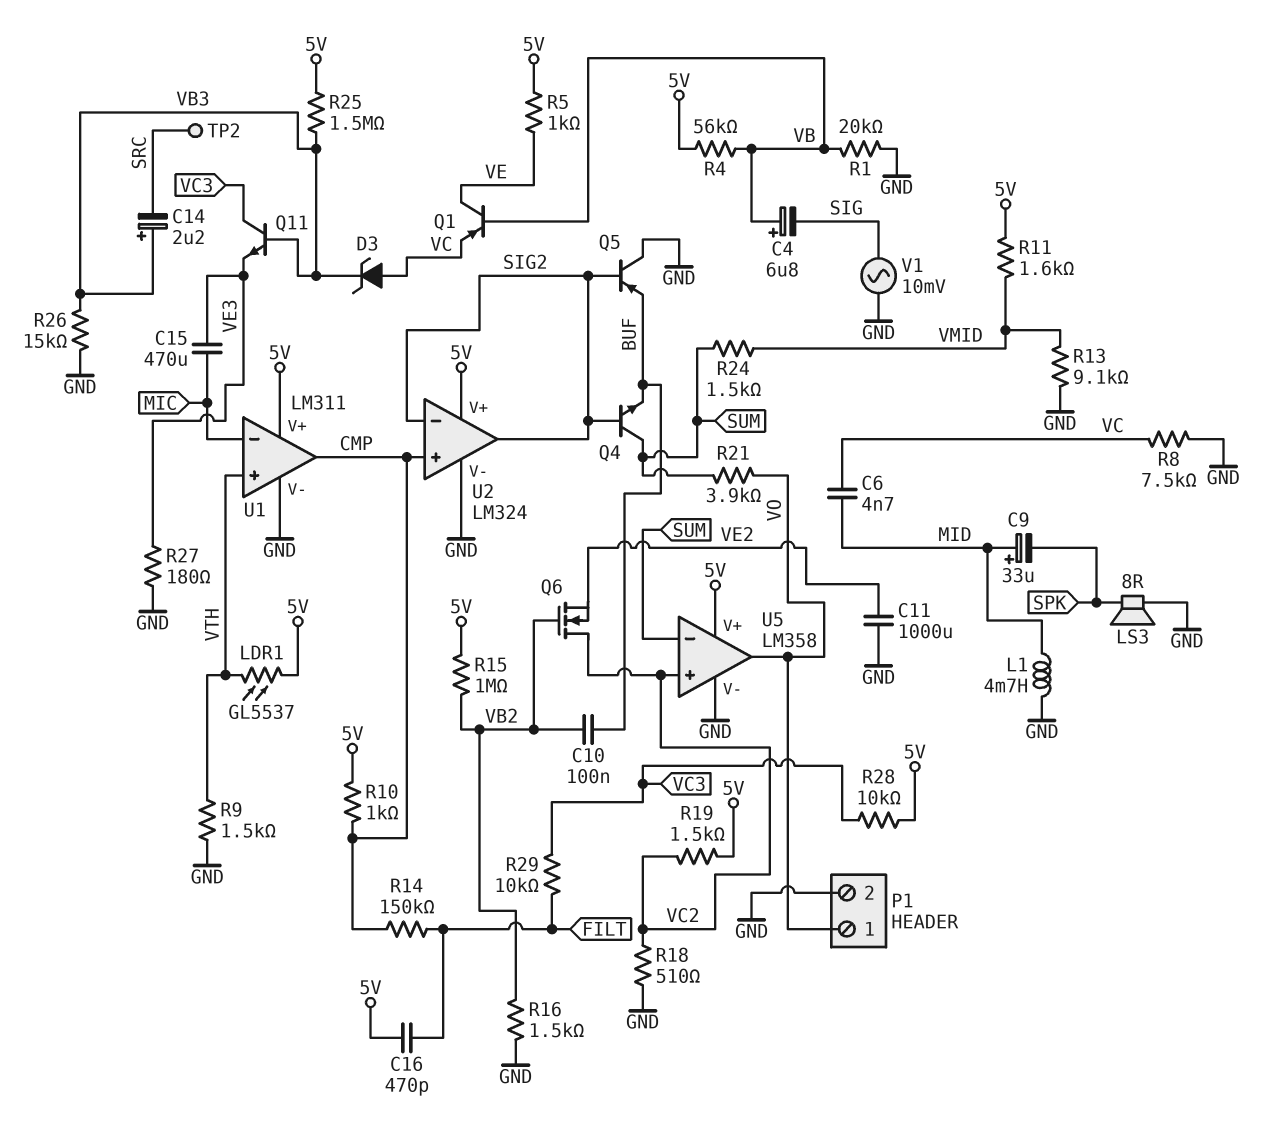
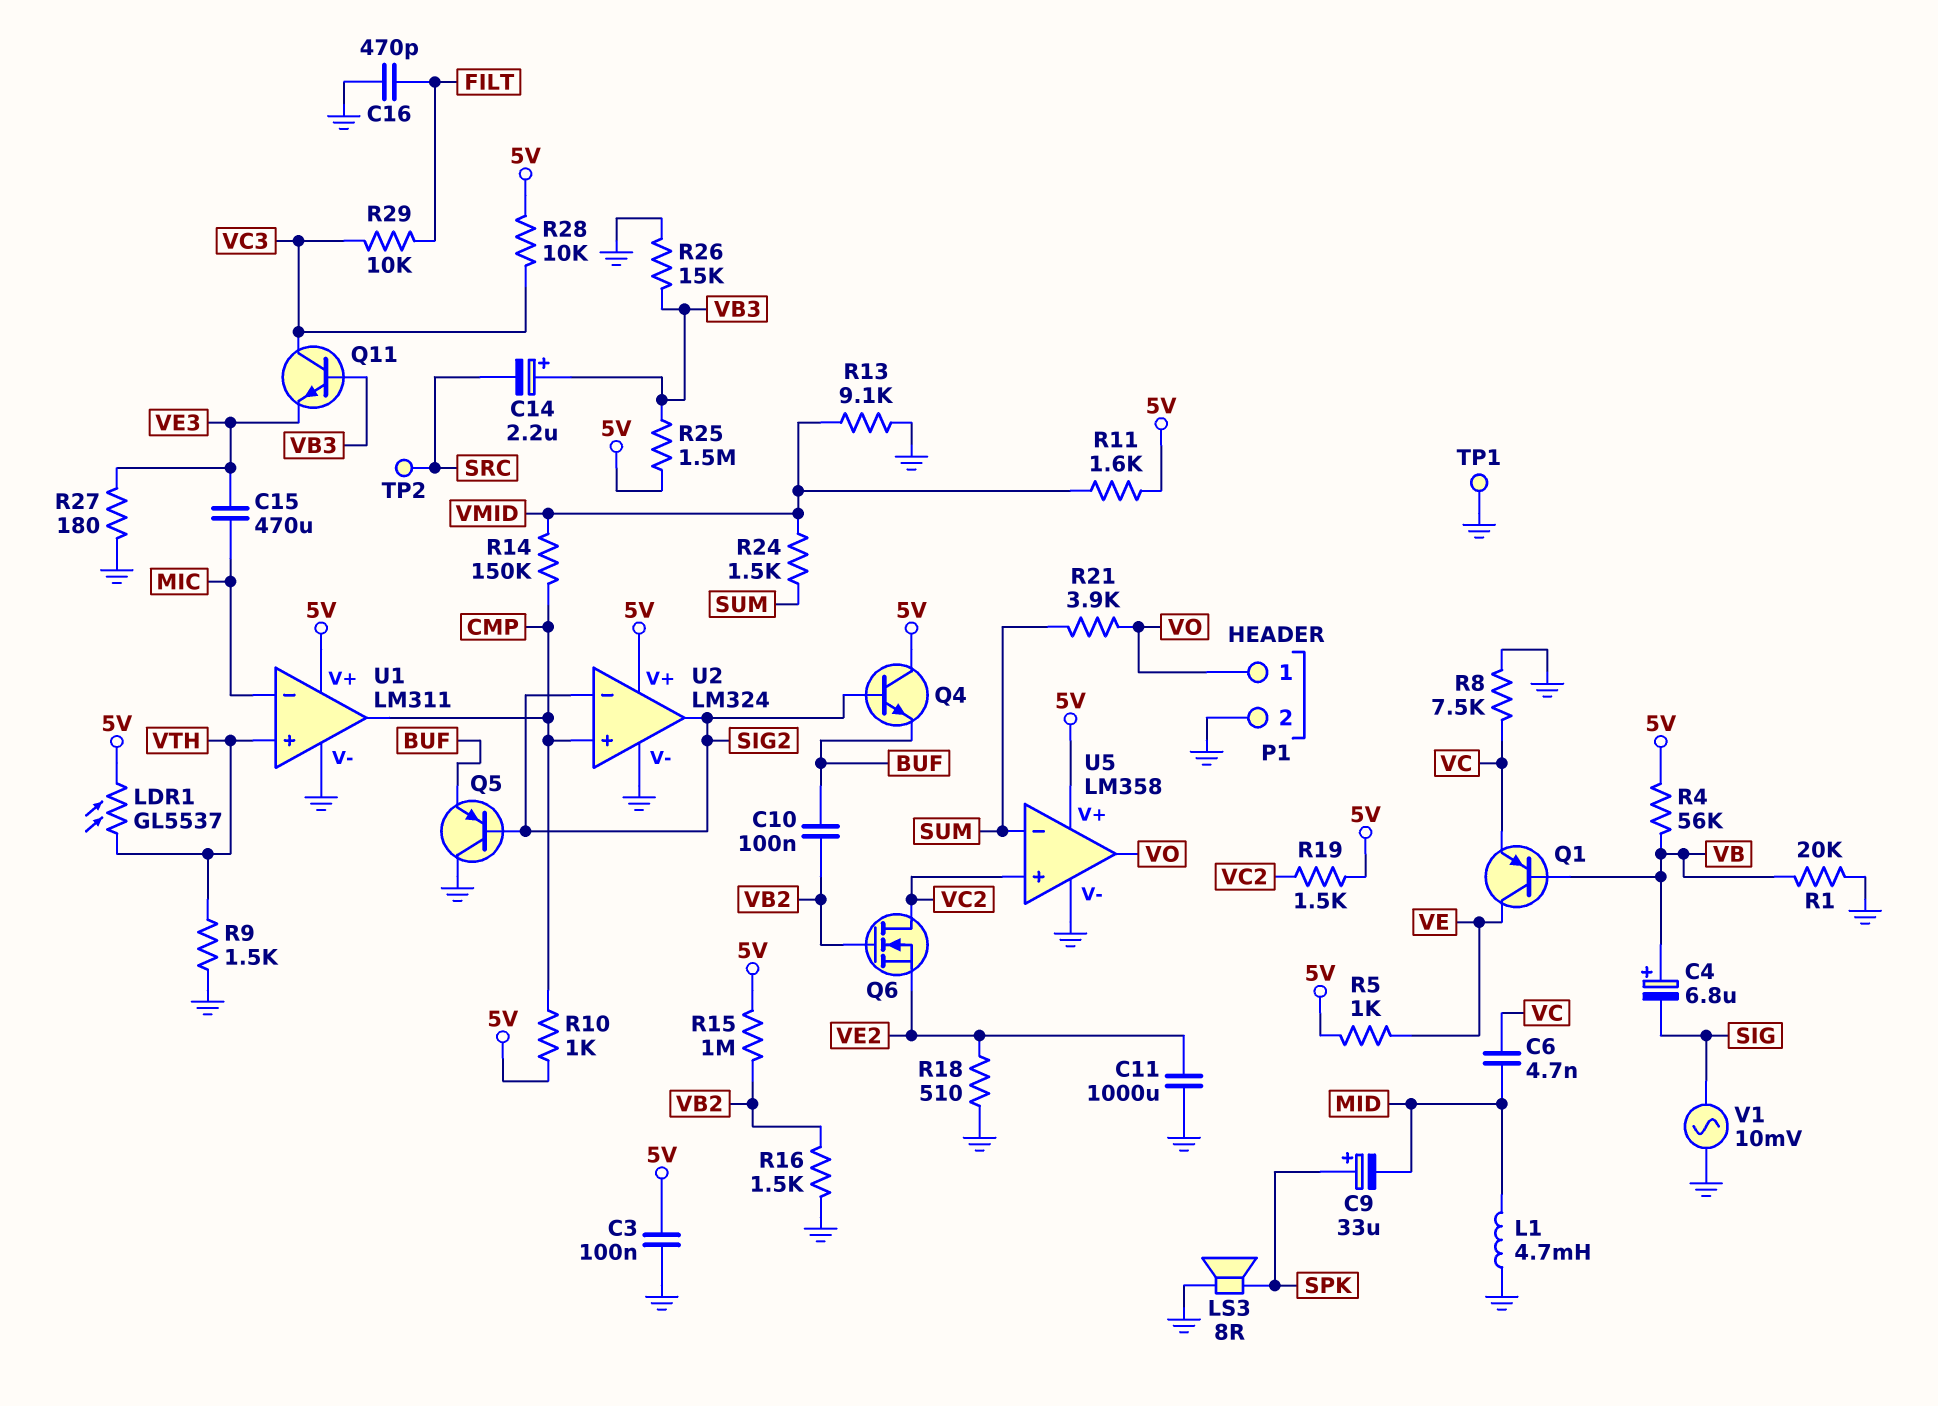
C3: none -> 100nF (5V, GND)
C9: 33uF (plus MID, minus SPK) -> 33uF (plus SPK, minus MID)
C16: 470pF (5V, FILT) -> 470pF (FILT, GND)
D3: zener (A VC, K VB3) -> none
Q4: NPN (B SIG2, C SUM, E BUF) -> NPN (B SIG2, C 5V, E BUF)
R14: 150k (CMP, FILT) -> 150k (CMP, VMID)
R18: 510 (GND, VC2) -> 510 (GND, VE2)
TP1: none -> test point (GND)

